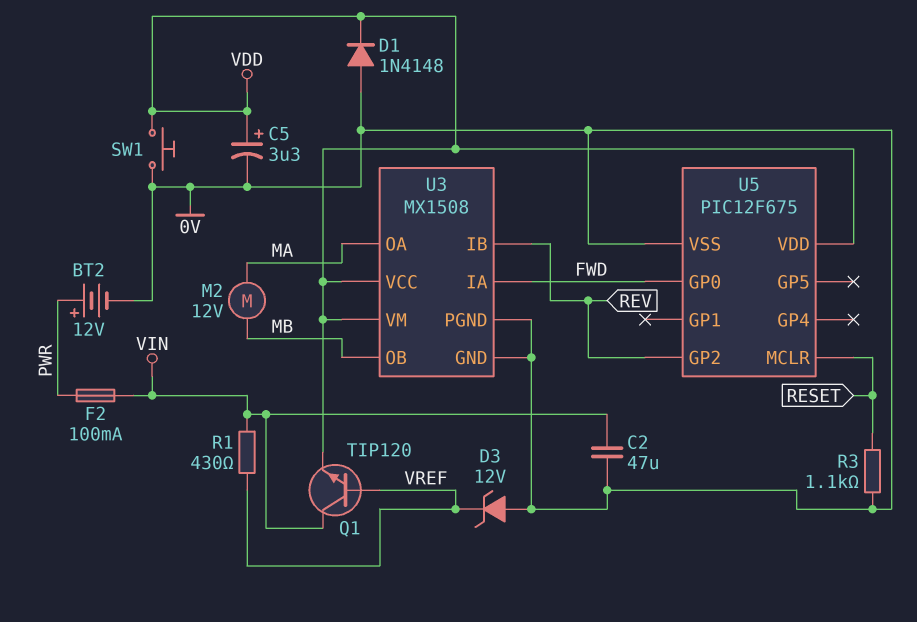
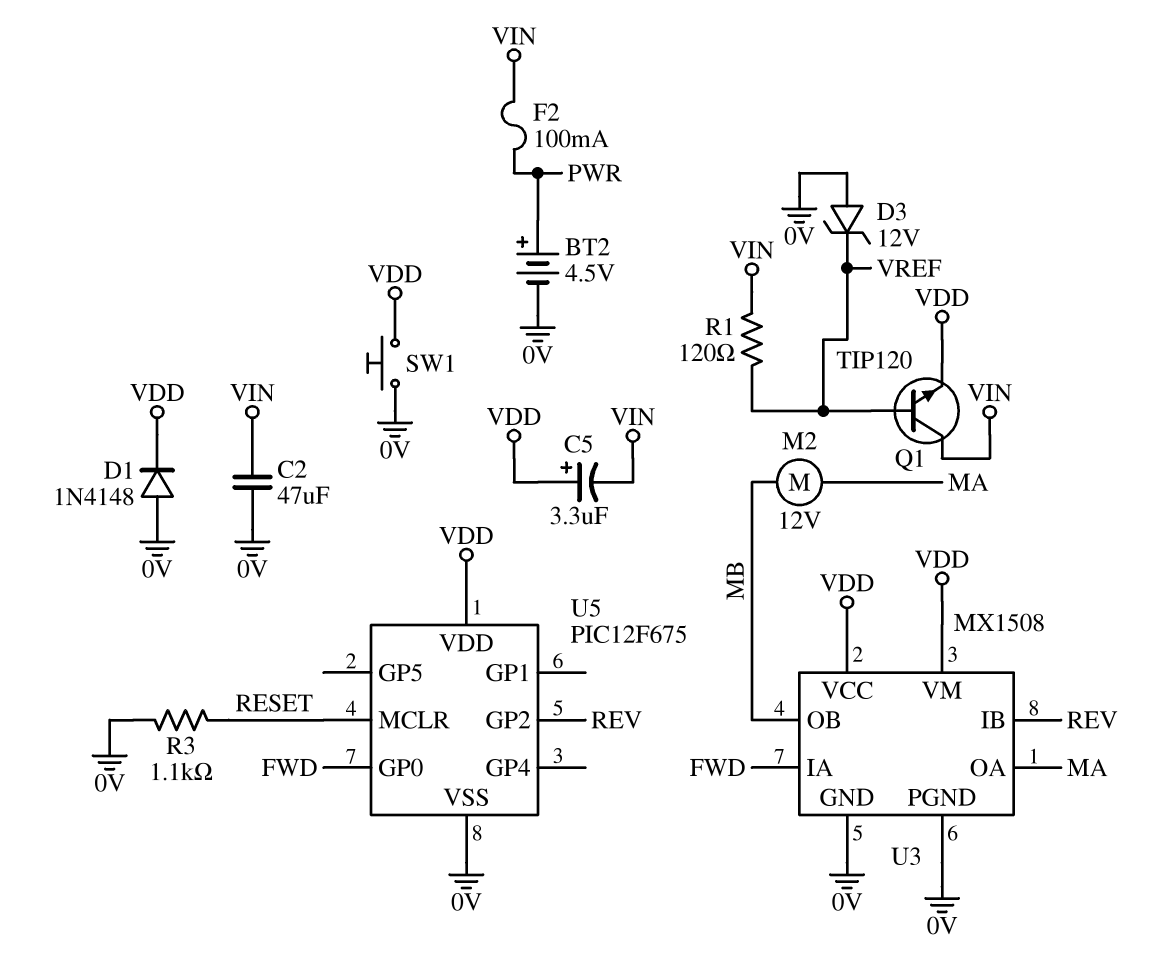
BT2: 12V (plus PWR, minus 0V) -> 4.5V (plus PWR, minus 0V)
C5: 3.3uF (plus VDD, minus 0V) -> 3.3uF (plus VDD, minus VIN)
R1: 430 (VIN, VREF) -> 120 (VIN, VREF)

